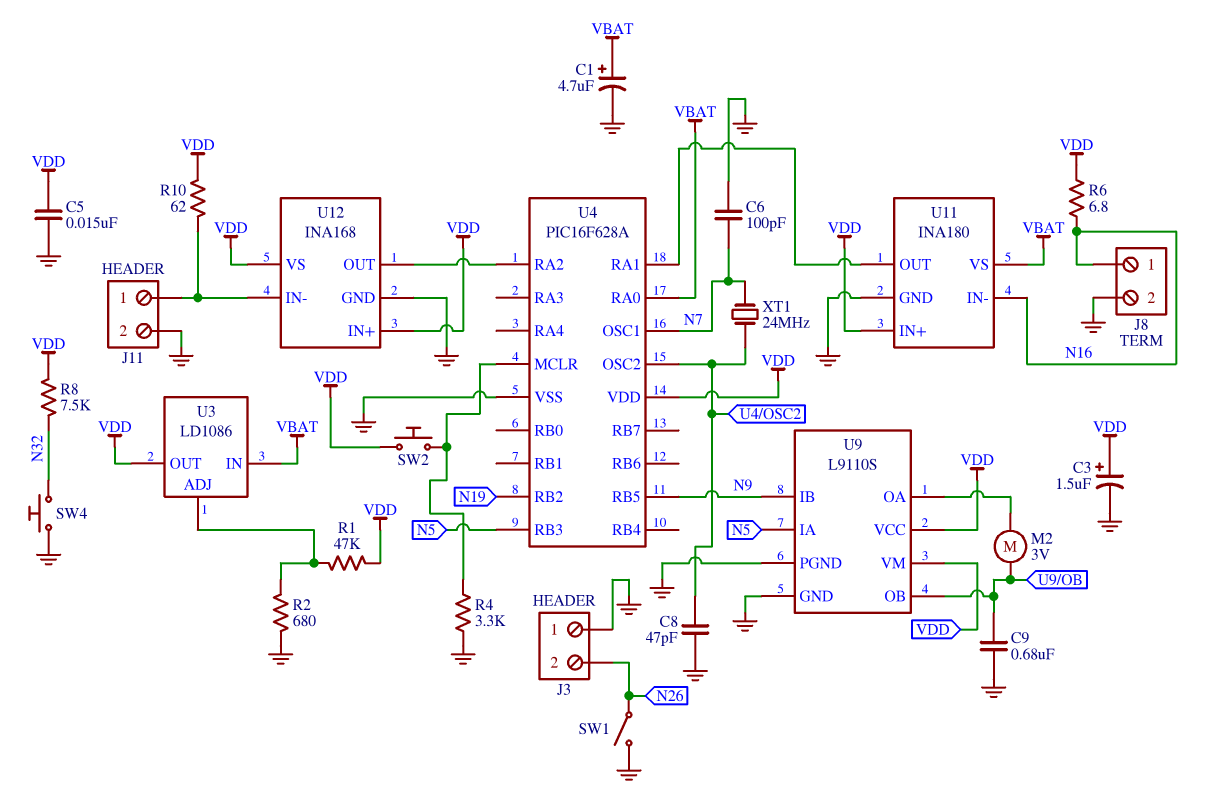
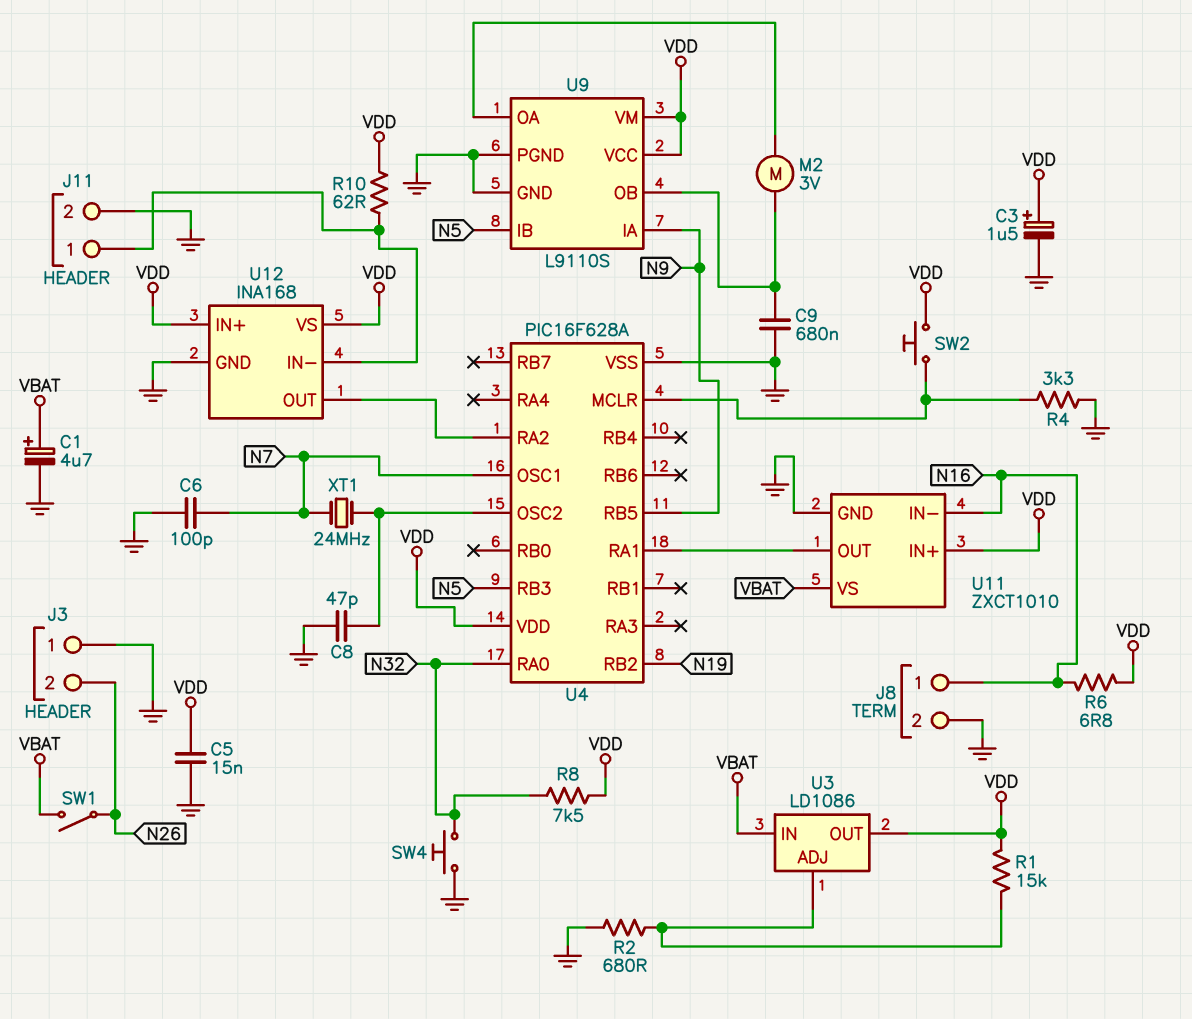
R1: 47k (U3/ADJ, VDD) -> 15k (U3/ADJ, VDD)
SW1: switch (GND, N26) -> switch (N26, VBAT)
U4 pin RA0: VBAT -> N32
U9 pin IA: N5 -> N9
U9 pin IB: N9 -> N5
U11: INA180 -> ZXCT1010

